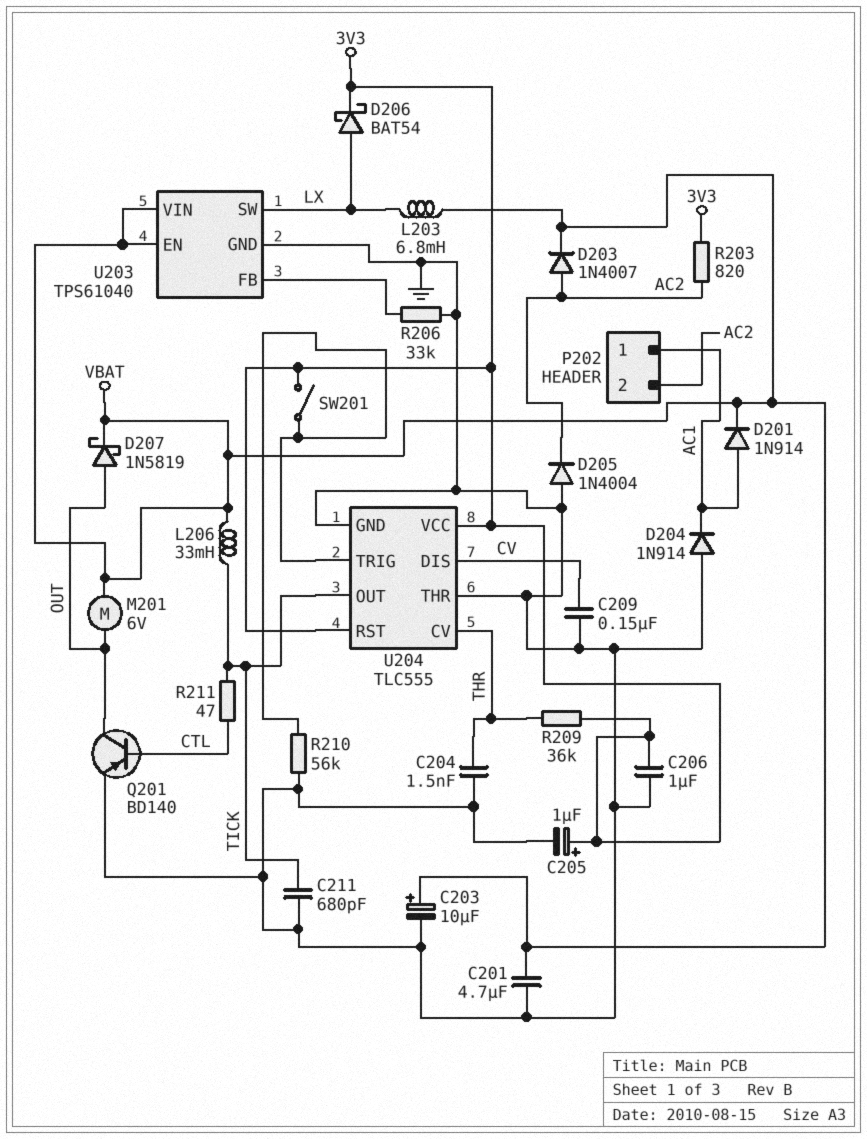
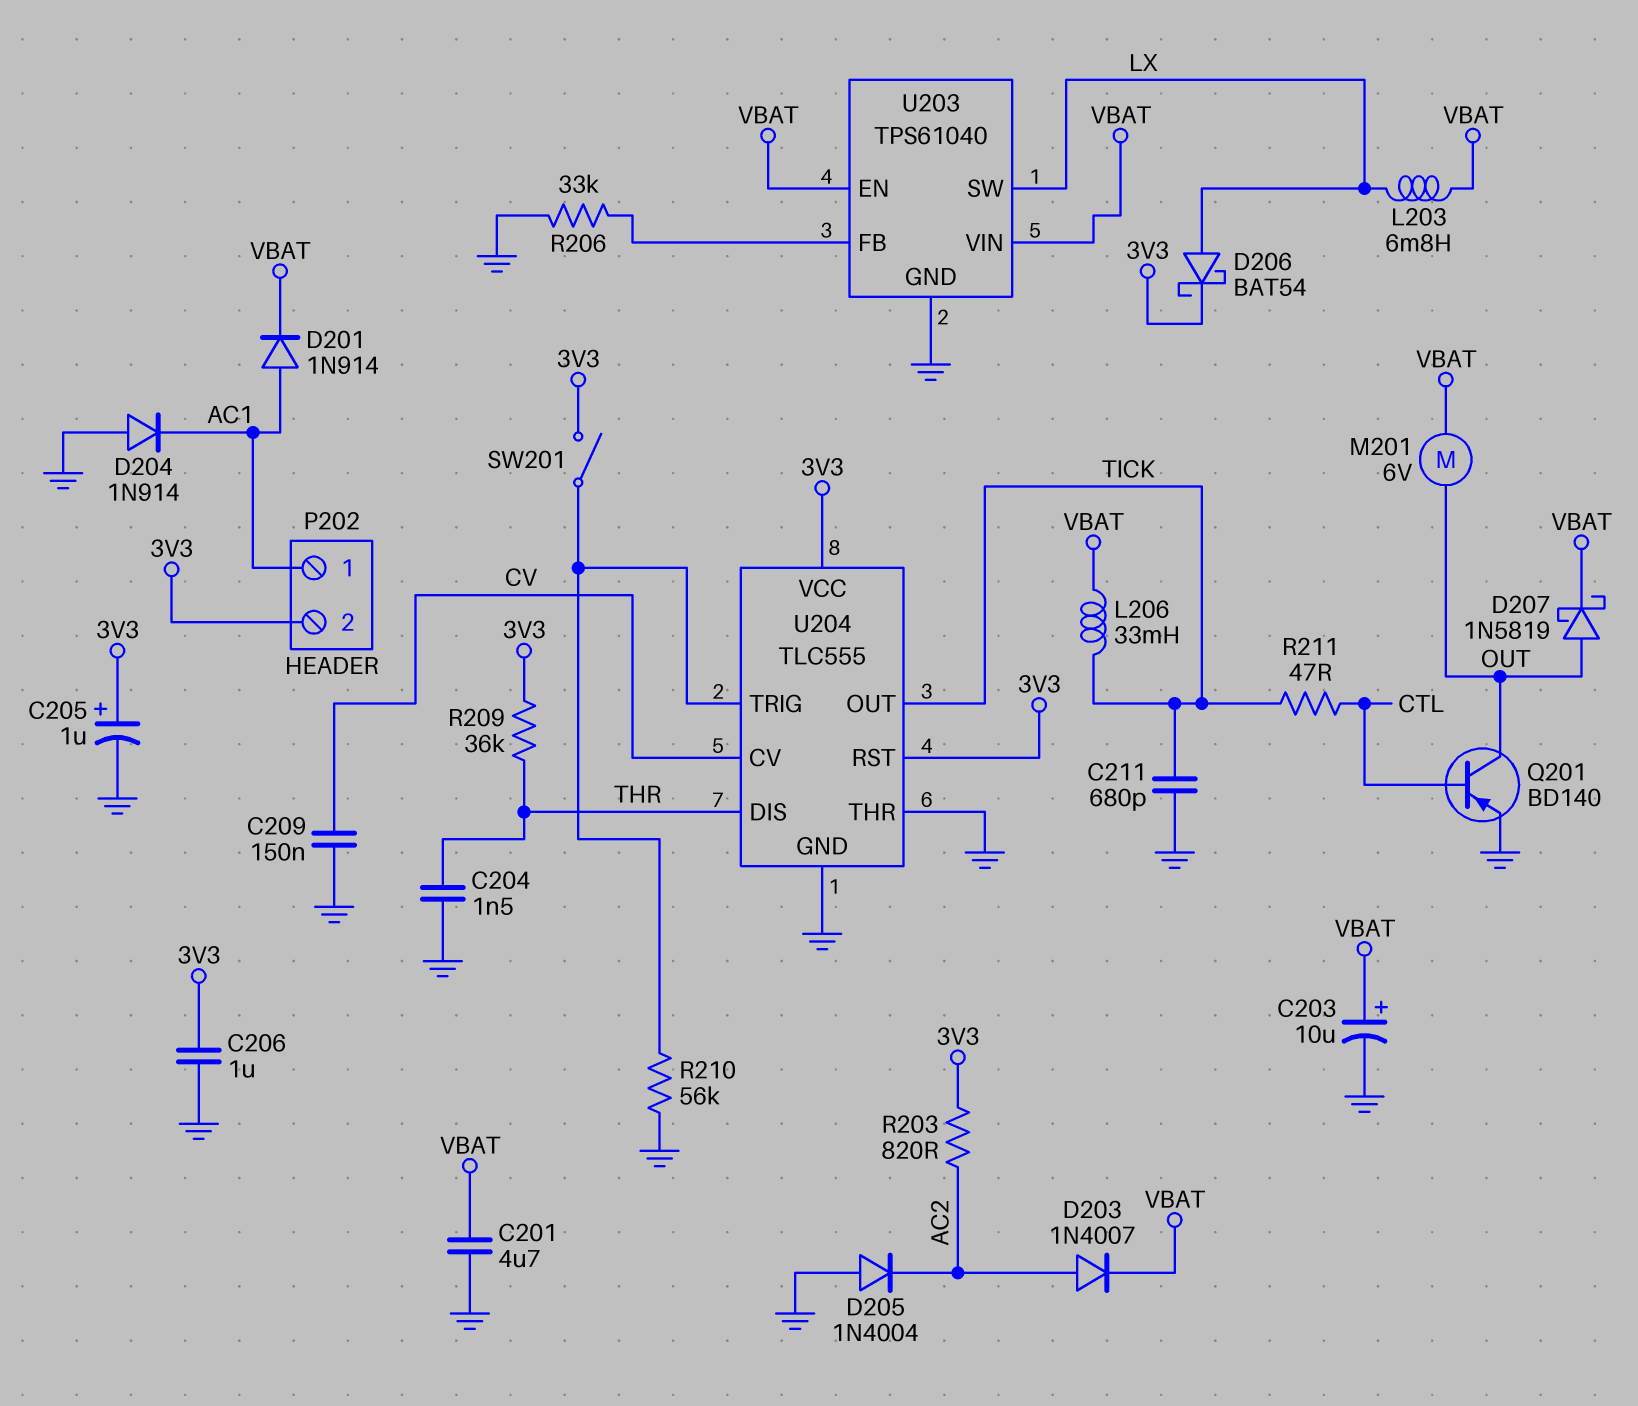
P202 pin 2: AC2 -> 3V3
U204 pin CV: THR -> CV
U204 pin DIS: CV -> THR

